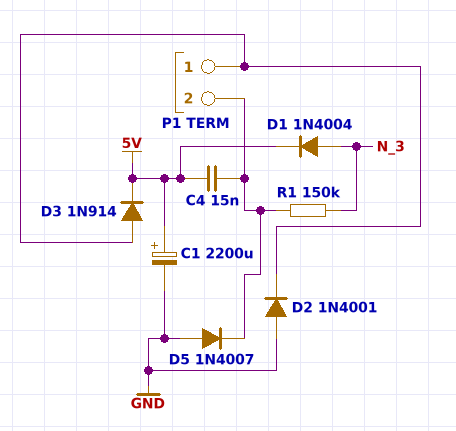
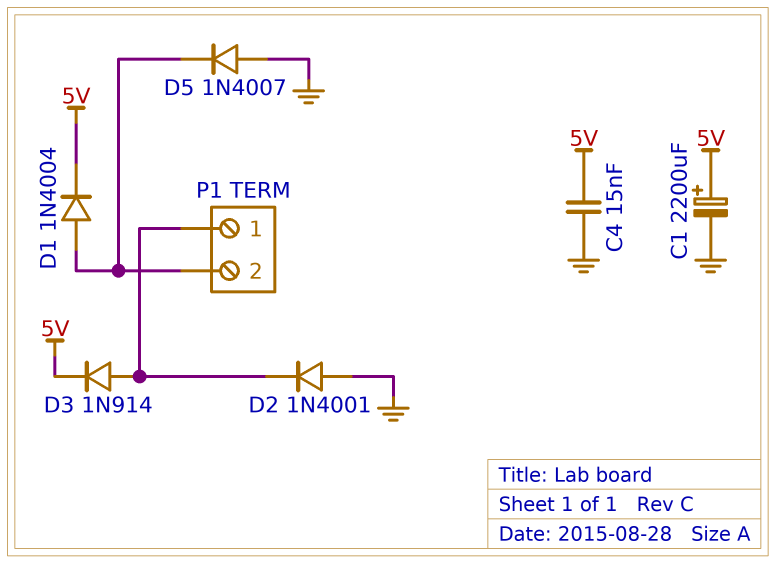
C4: 15nF (5V, P1/2) -> 15nF (5V, GND)
D1: diode 1N4004 (A N_3, K 5V) -> diode 1N4004 (A P1/2, K 5V)
R1: 150k (N_3, P1/2) -> none

